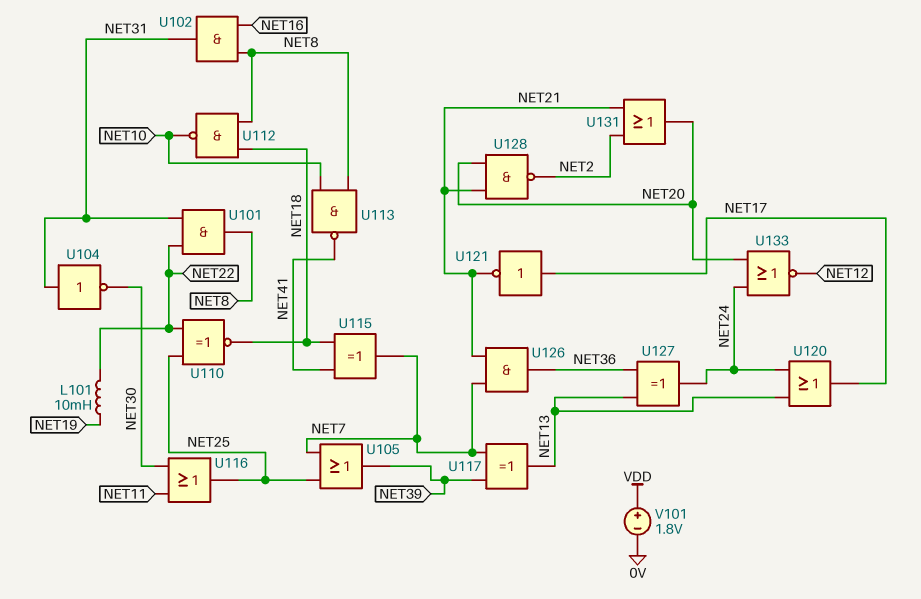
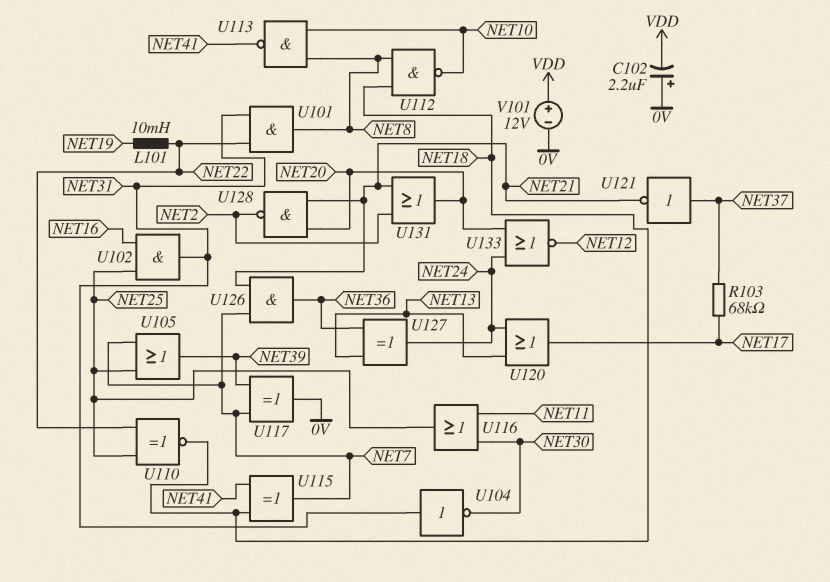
C102: none -> 2.2uF (plus 0V, minus VDD)
R103: none -> 68k (NET17, NET37)
U102: AND (in NET8, in NET16, out NET31) -> AND (in NET16, in NET25, out NET31)
U117: XOR (in NET7, in NET39, out NET13) -> XOR (in NET7, in NET39, out 0V)
U121: NOT (in NET17, out NET21) -> NOT (in NET37, out NET21)
V101: 1.8V (plus VDD, minus 0V) -> 12V (plus VDD, minus 0V)

